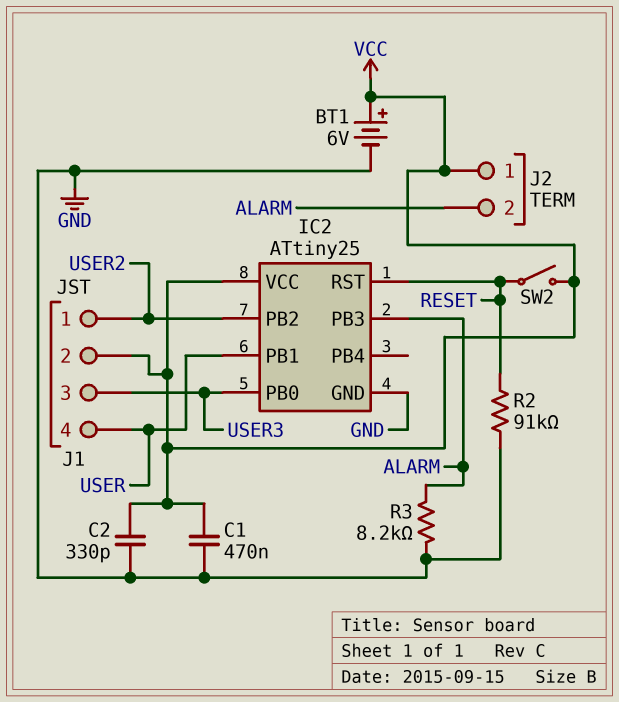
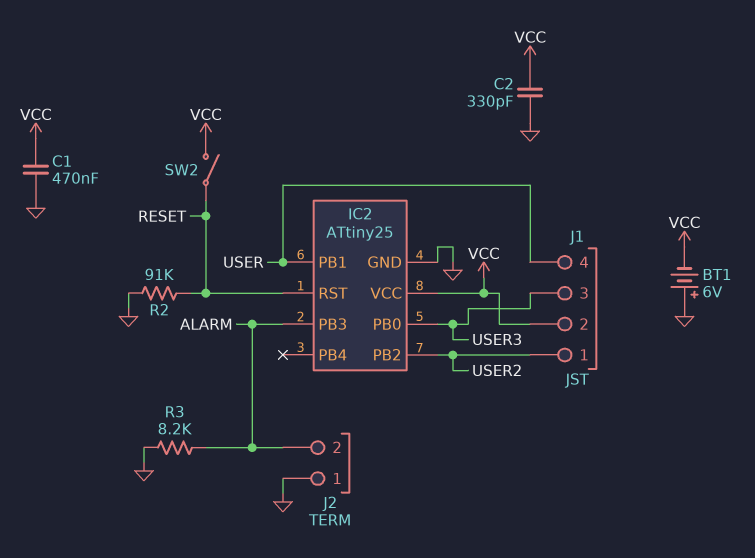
BT1: 6V (plus VCC, minus GND) -> 6V (plus GND, minus VCC)
J2 pin 1: VCC -> GND

